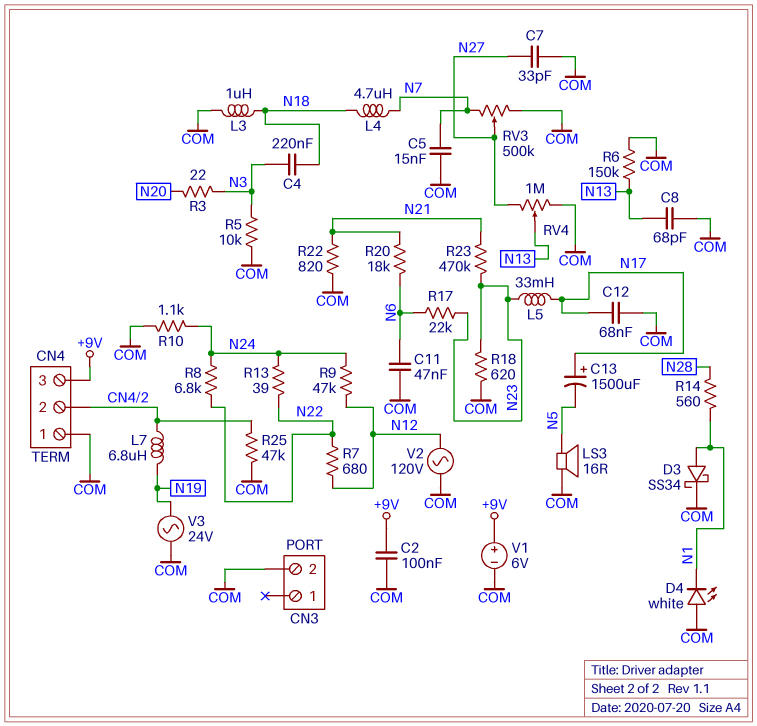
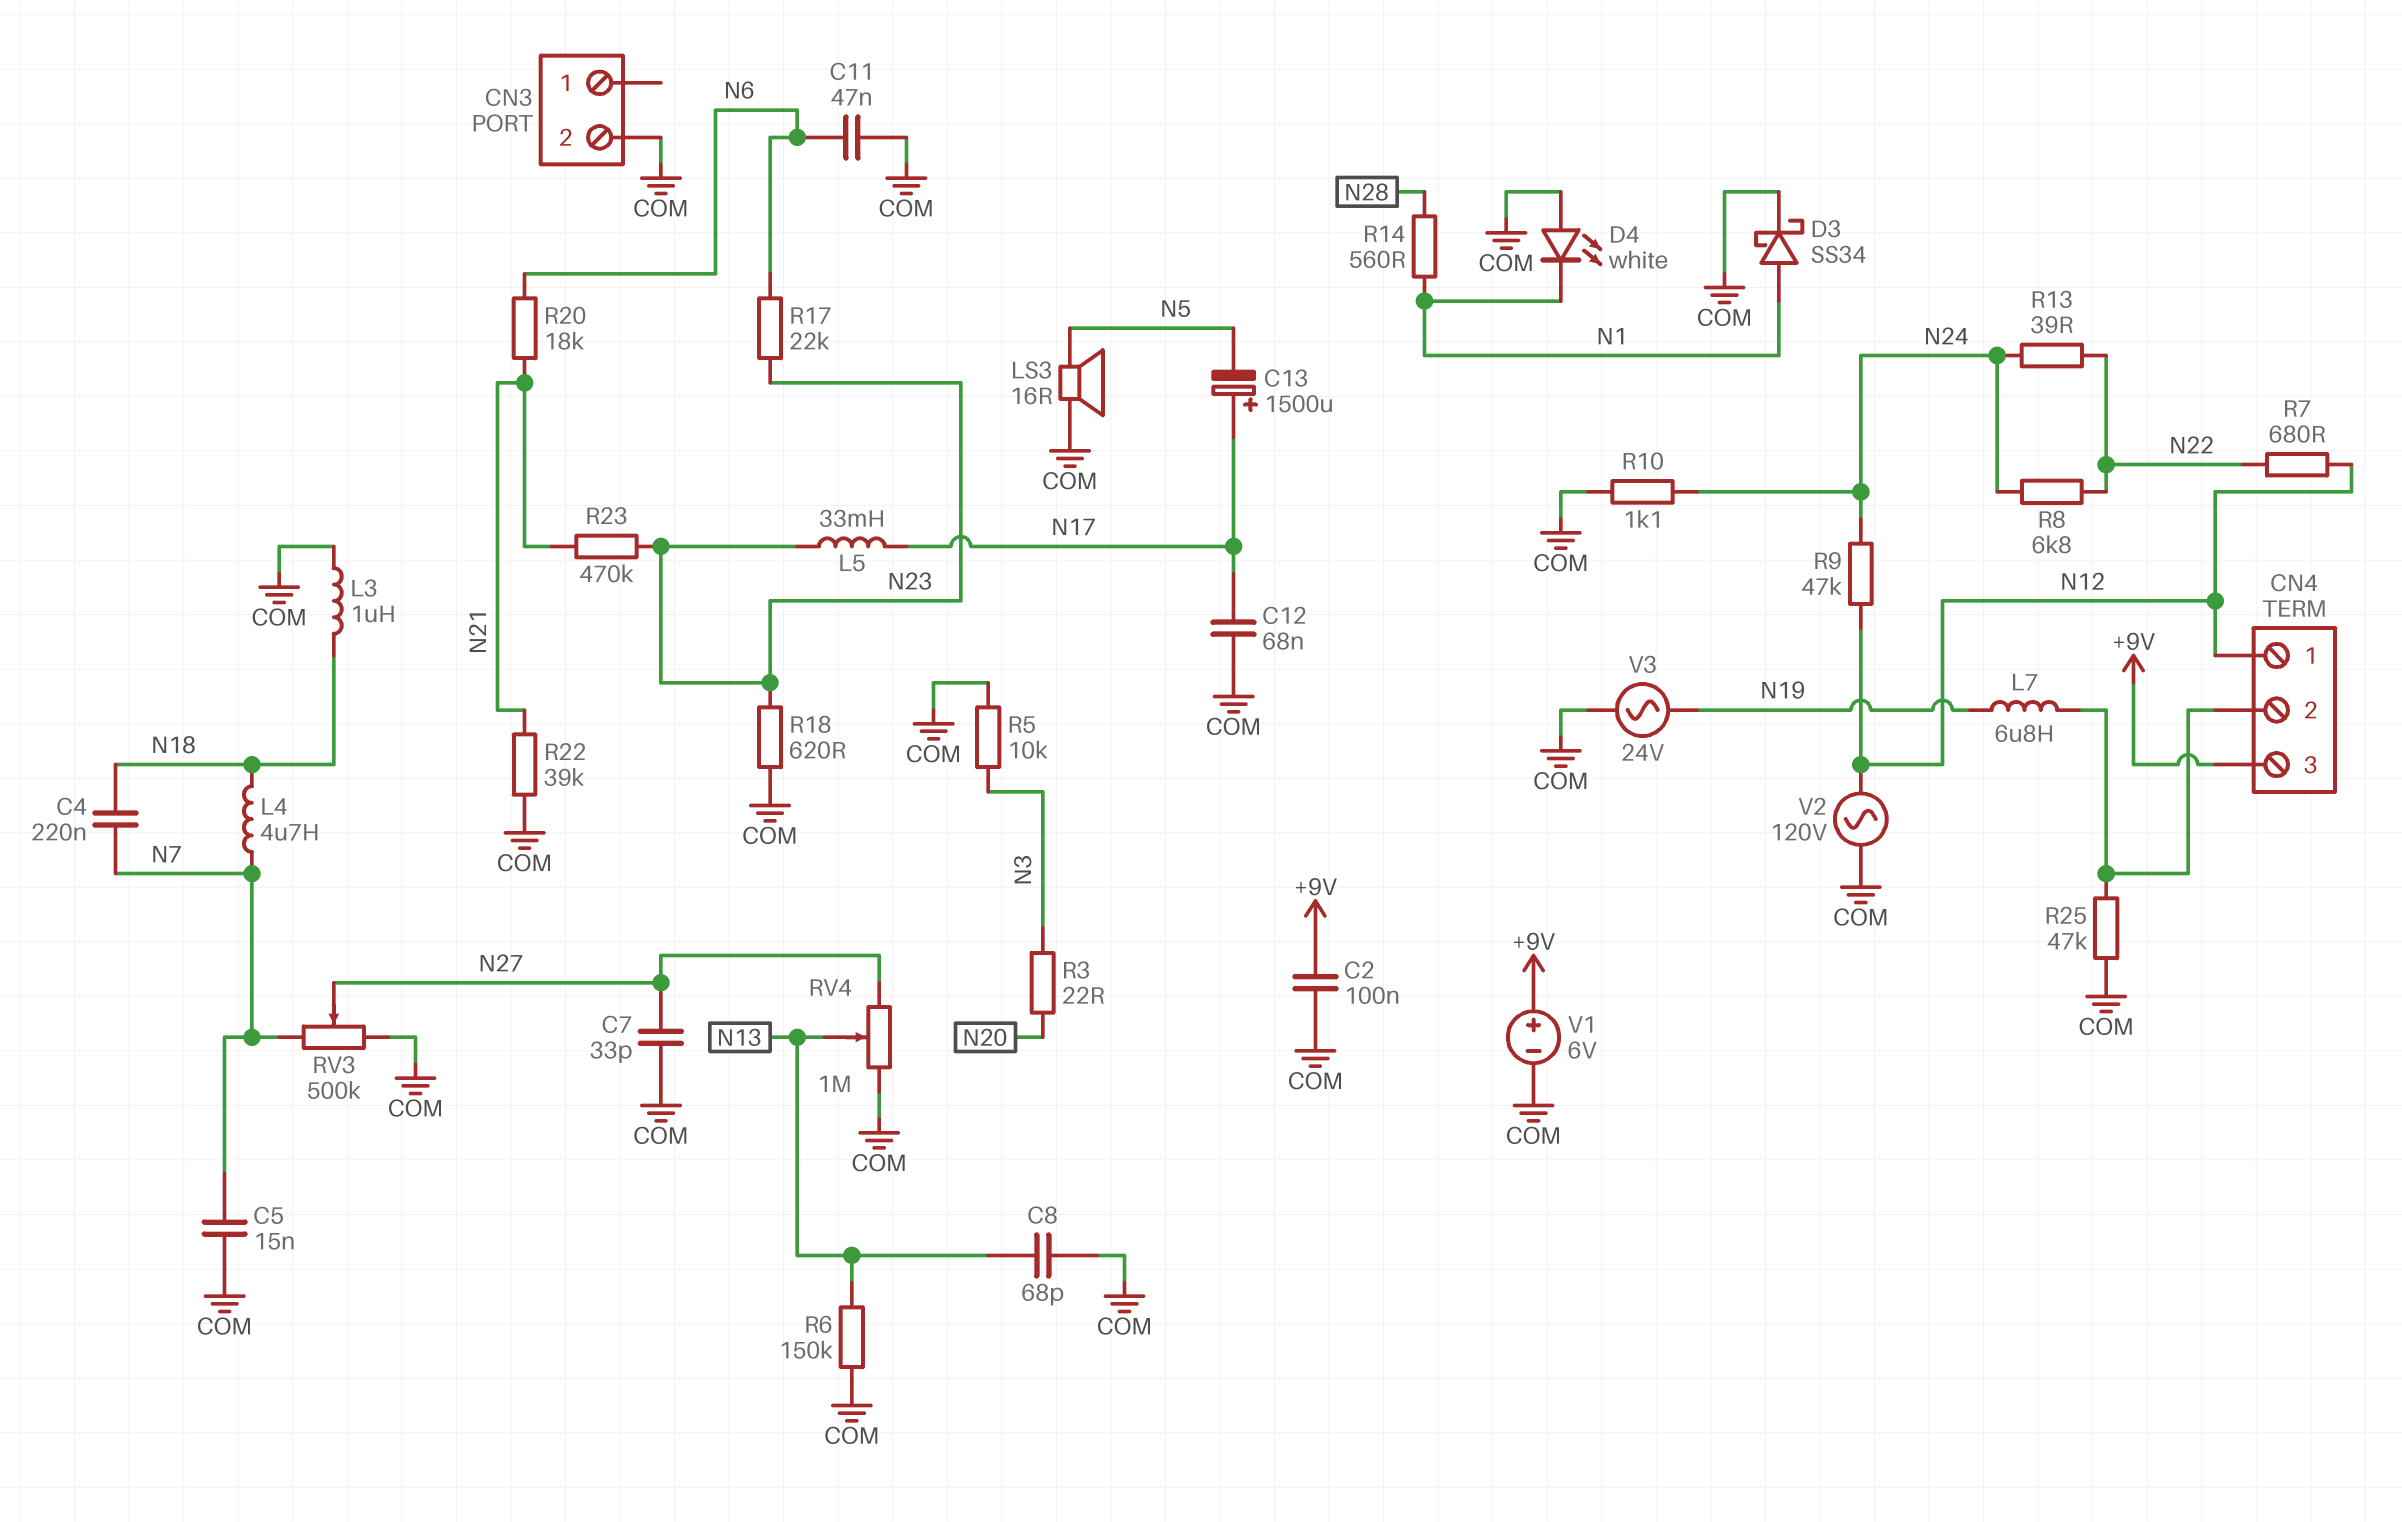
C4: 220nF (N3, N18) -> 220nF (N7, N18)
CN4 pin 1: COM -> N12
R22: 820 (COM, N21) -> 39k (COM, N21)

